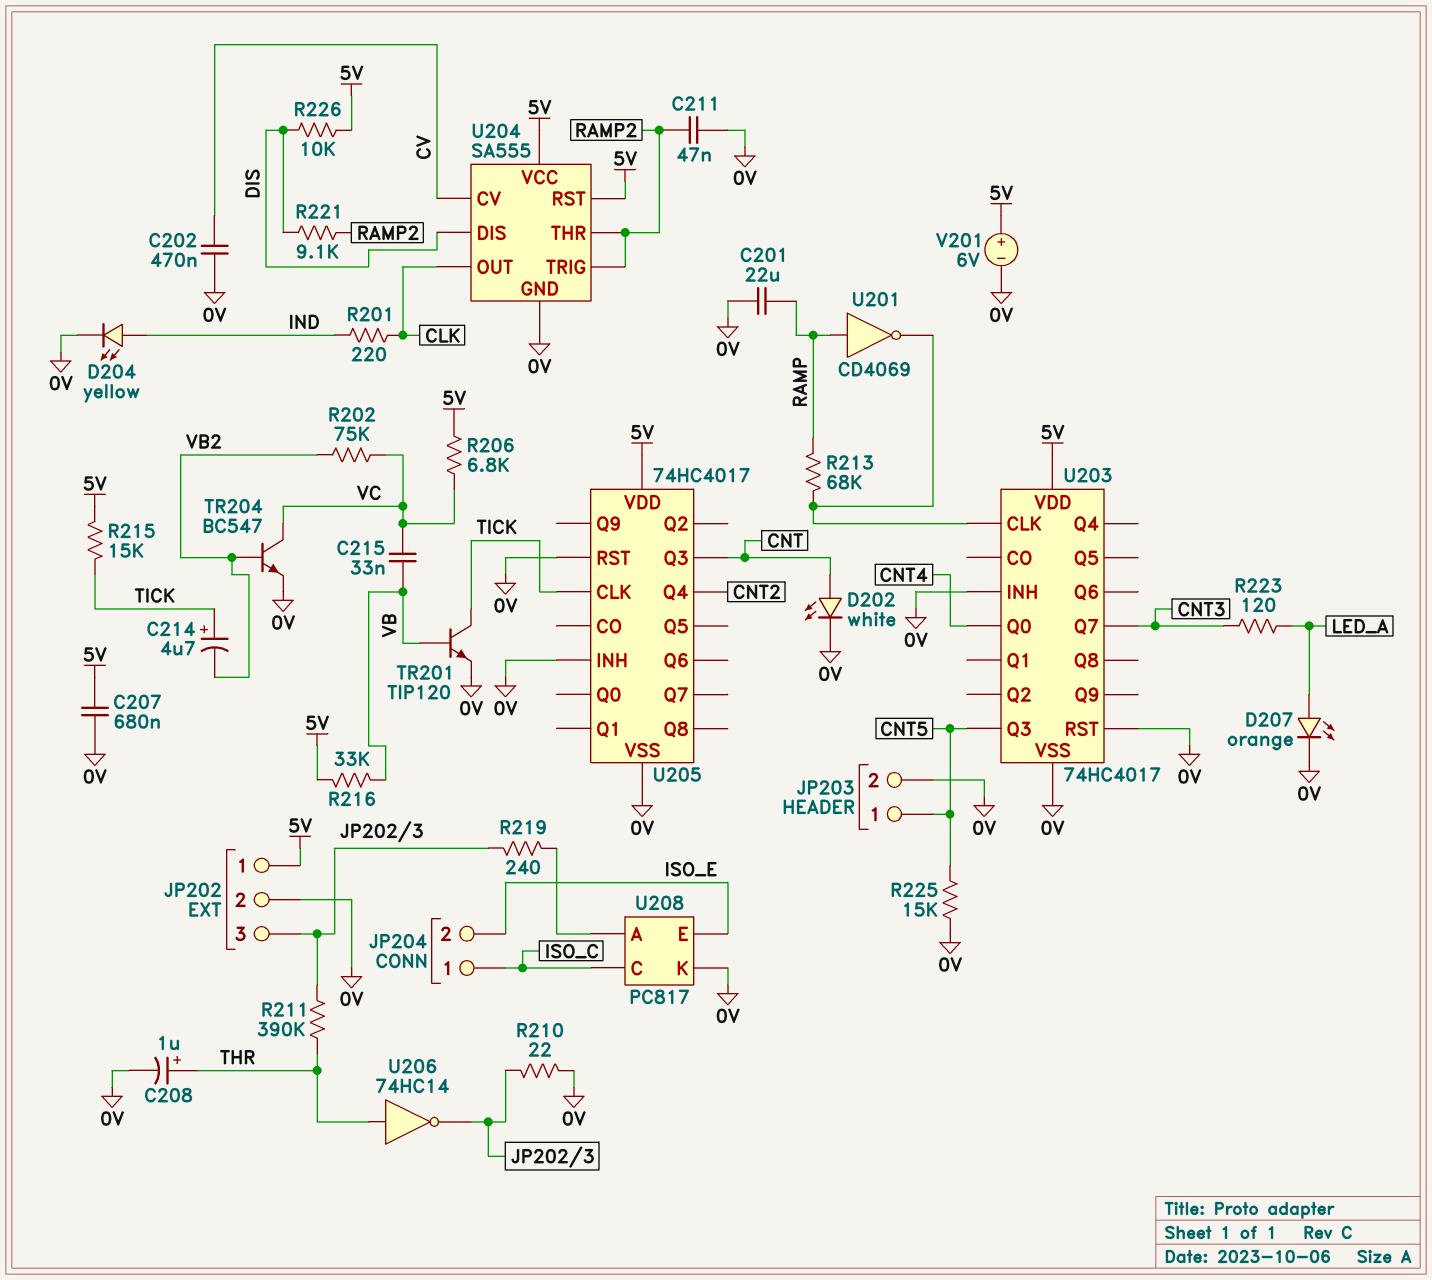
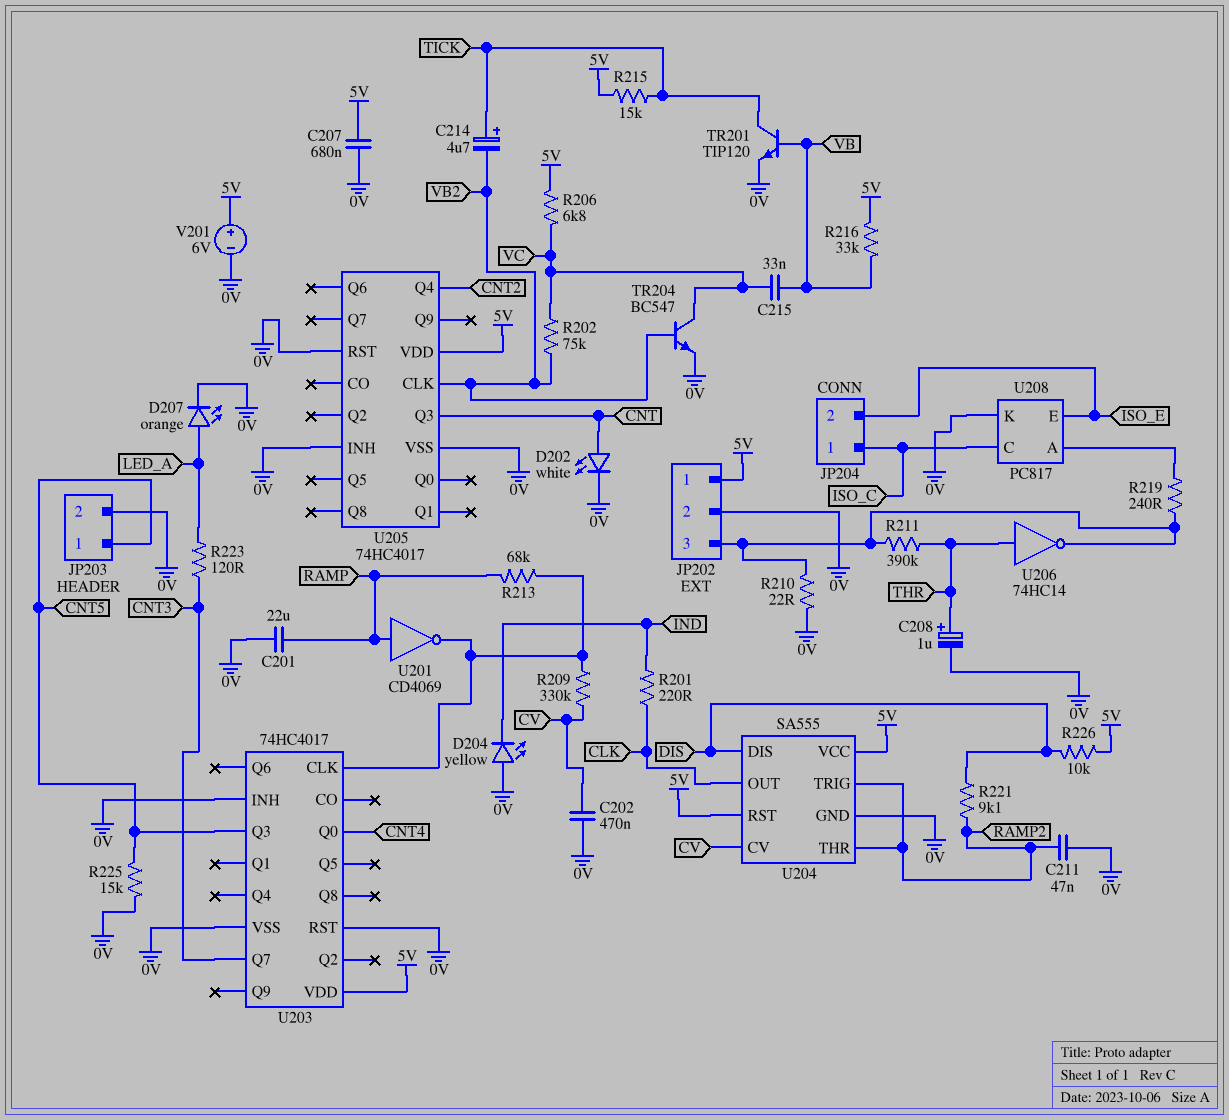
D204: LED yellow (A IND, K 0V) -> LED yellow (A 0V, K IND)
R209: none -> 330k (CV, U203/CLK)
U205 pin CLK: TICK -> VB2

